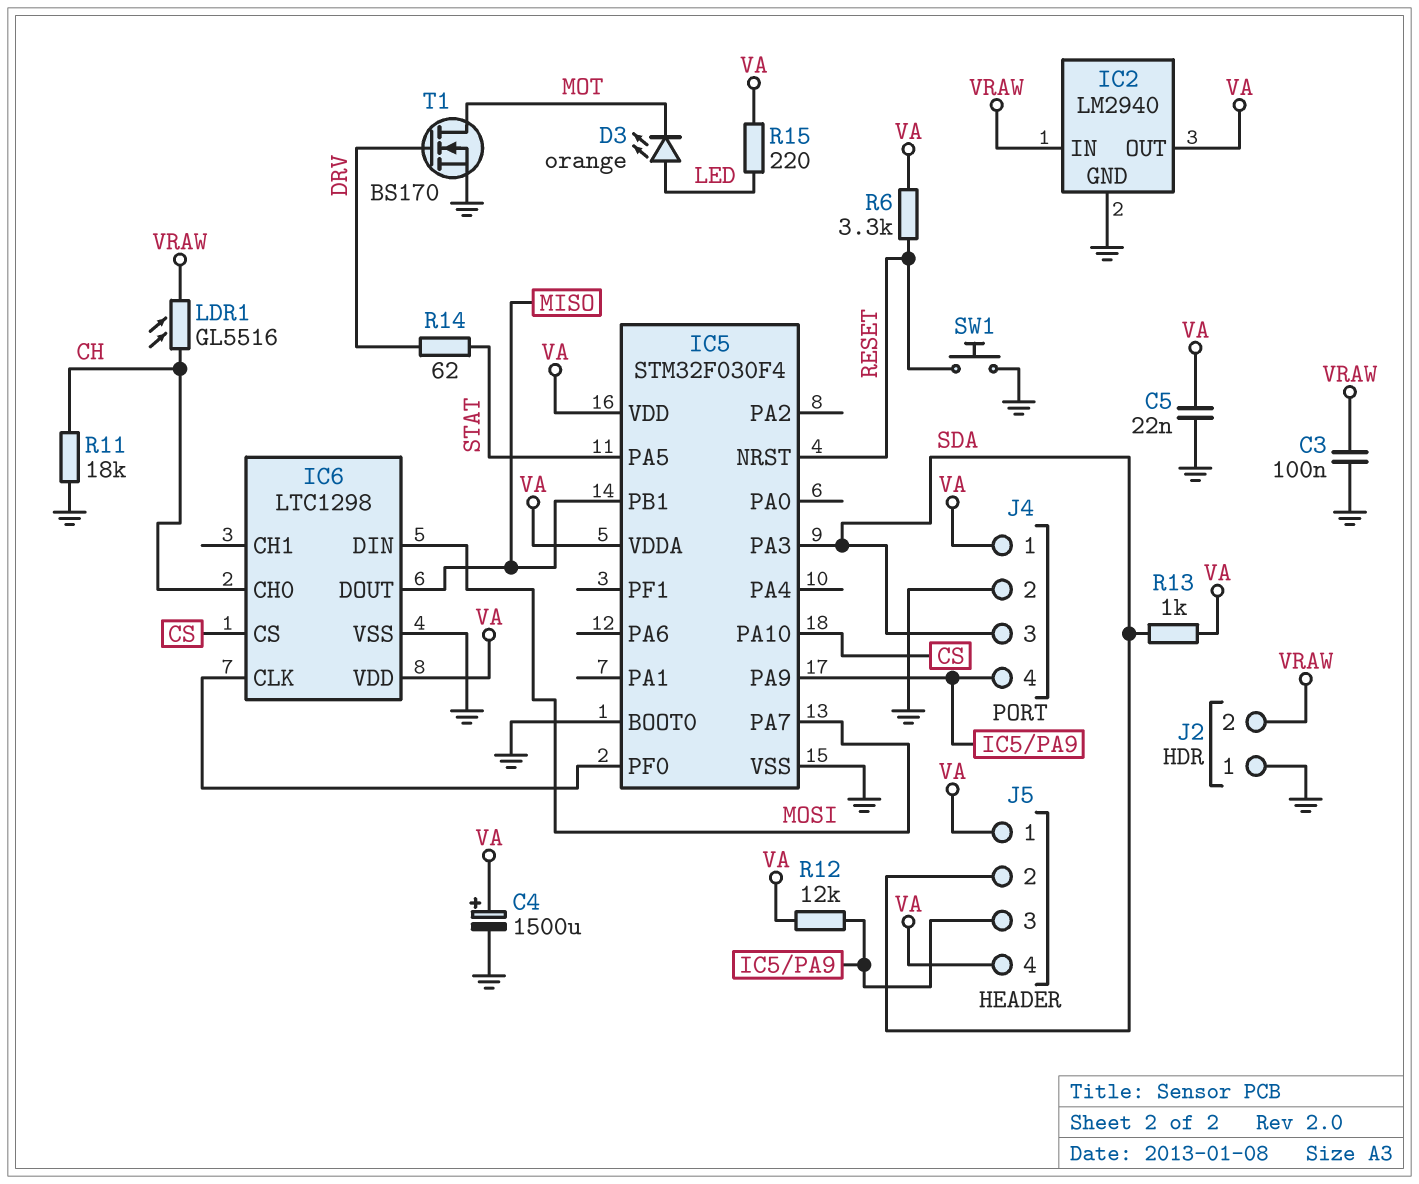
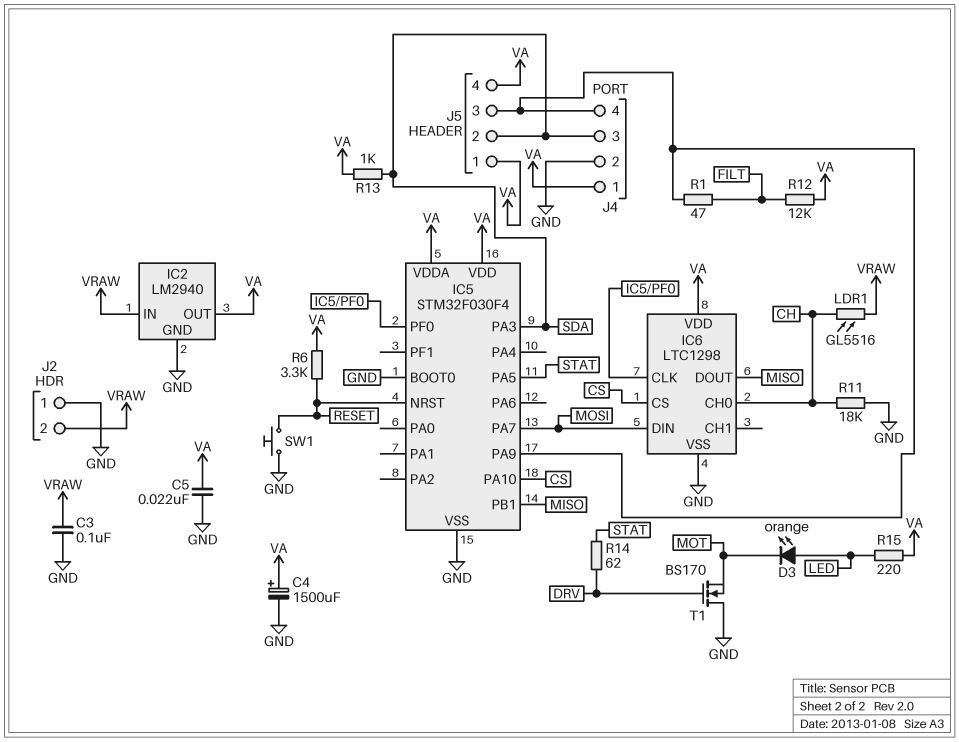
R1: none -> 47 (FILT, IC5/PA9)
R12: 12k (IC5/PA9, VA) -> 12k (FILT, VA)
T1: NMOS BS170 (G DRV, D MOT, S GND) -> NMOS BS170 (G DRV, D GND, S MOT)

